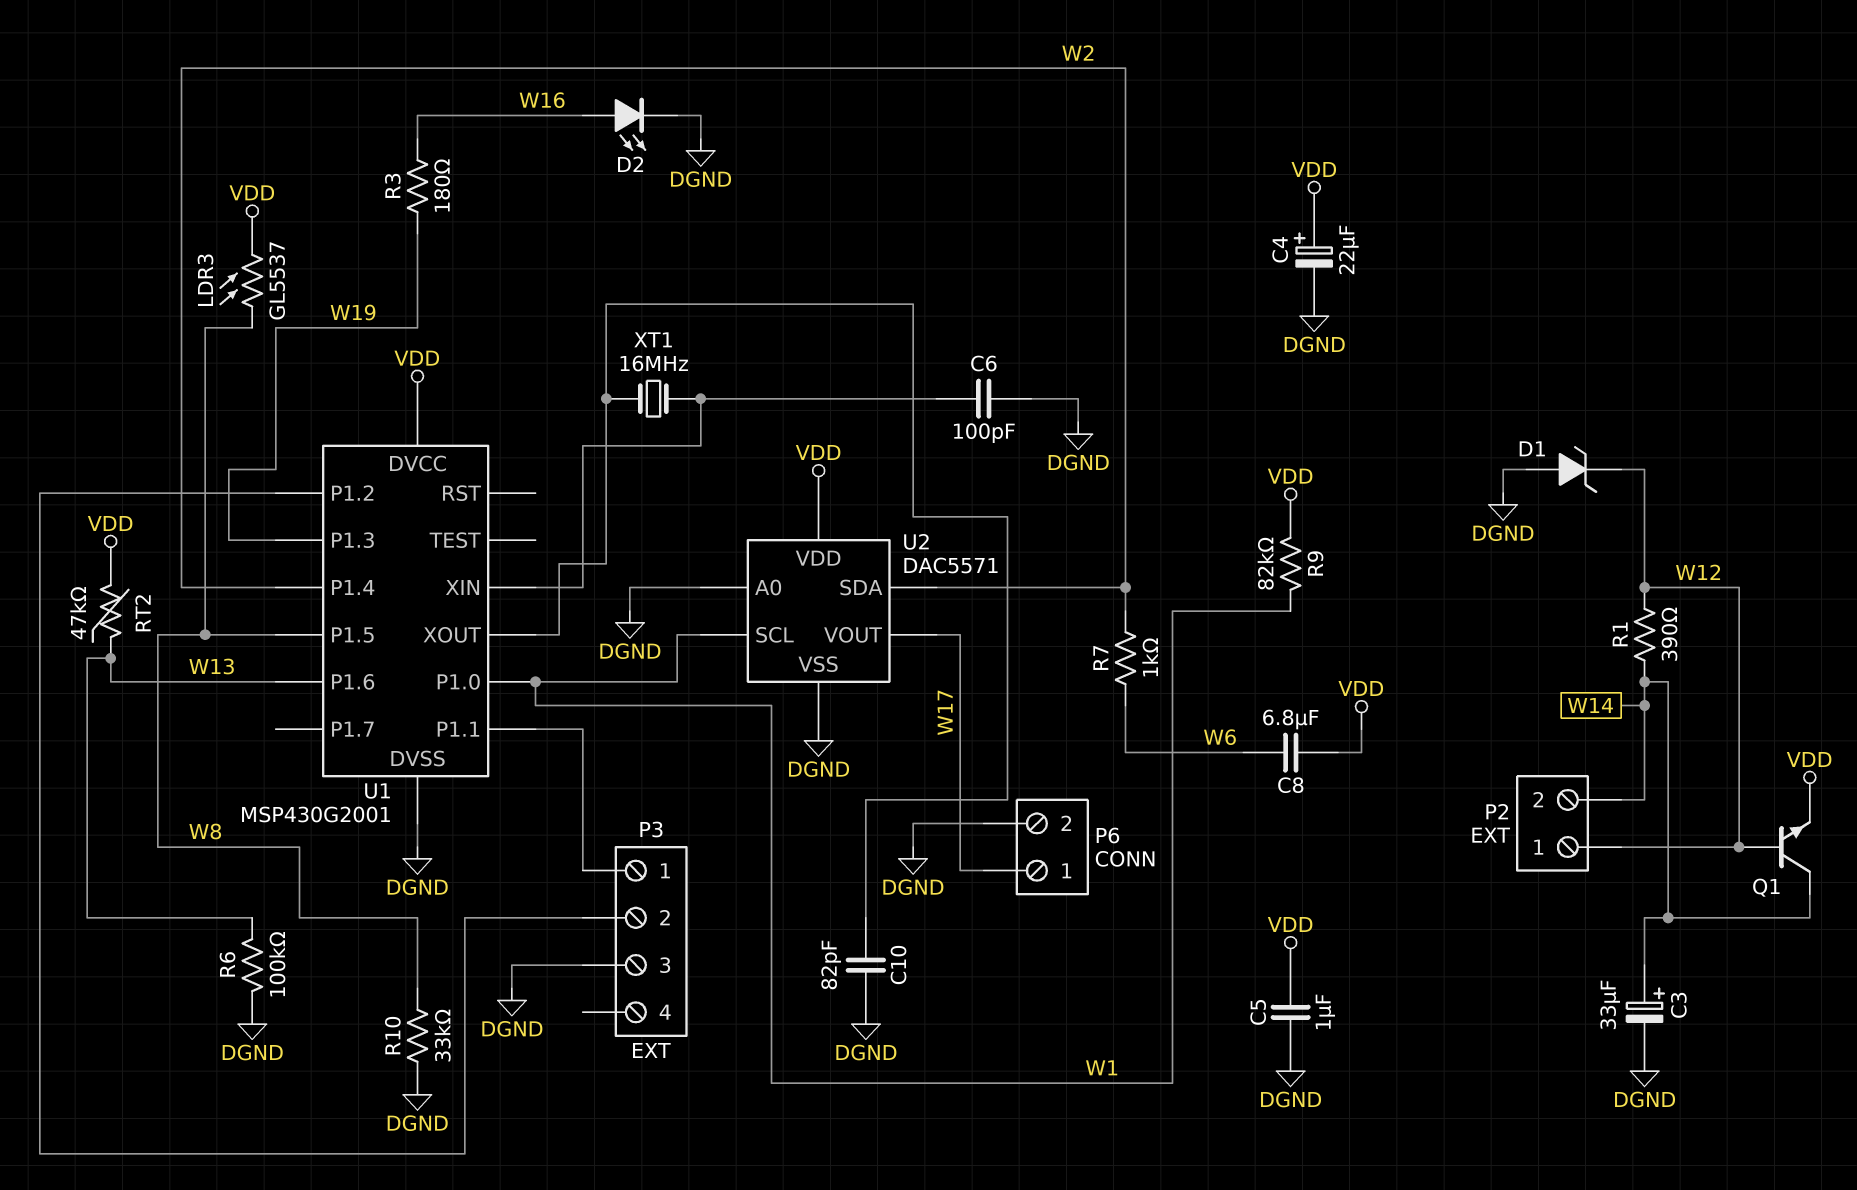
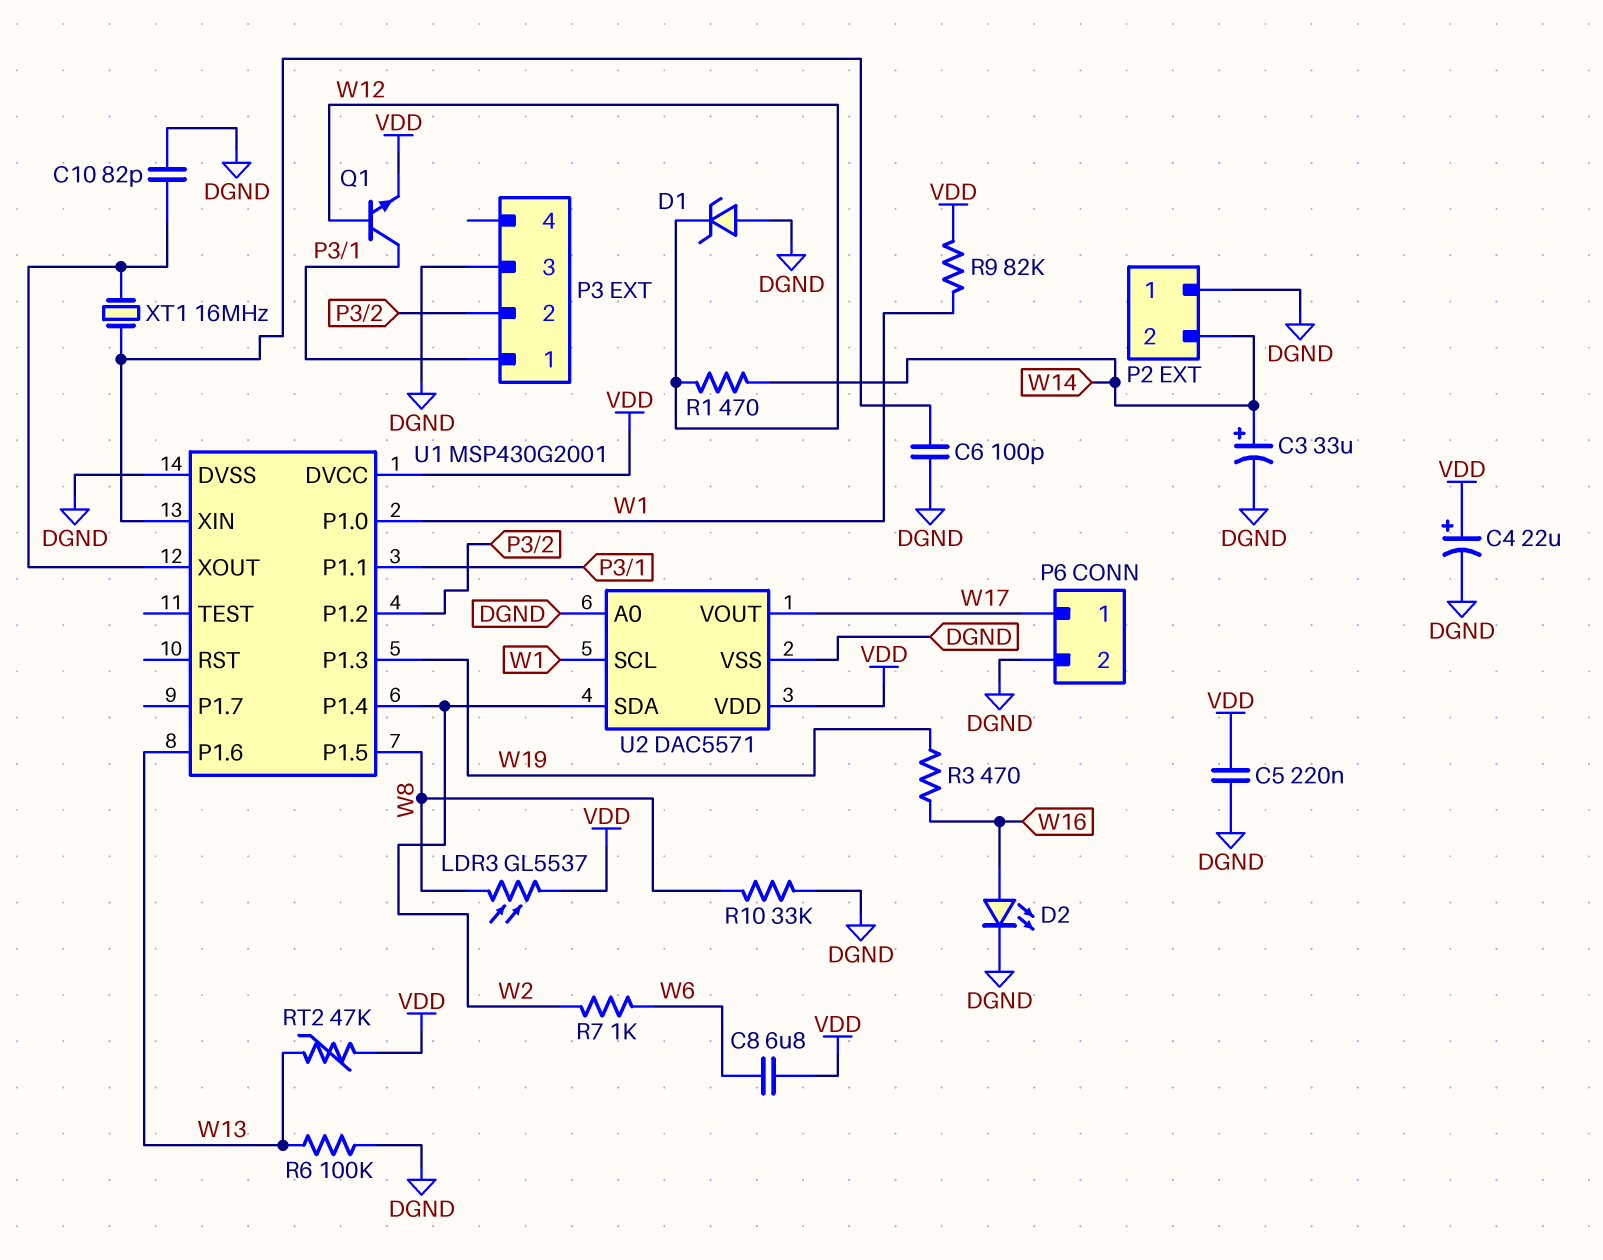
C5: 1uF (DGND, VDD) -> 220nF (DGND, VDD)
P2 pin 1: W12 -> DGND
Q1: NPN (B W12, C W14, E VDD) -> NPN (B W12, C P3/1, E VDD)
R1: 390 (W12, W14) -> 470 (W12, W14)
R3: 180 (W16, W19) -> 470 (W16, W19)

